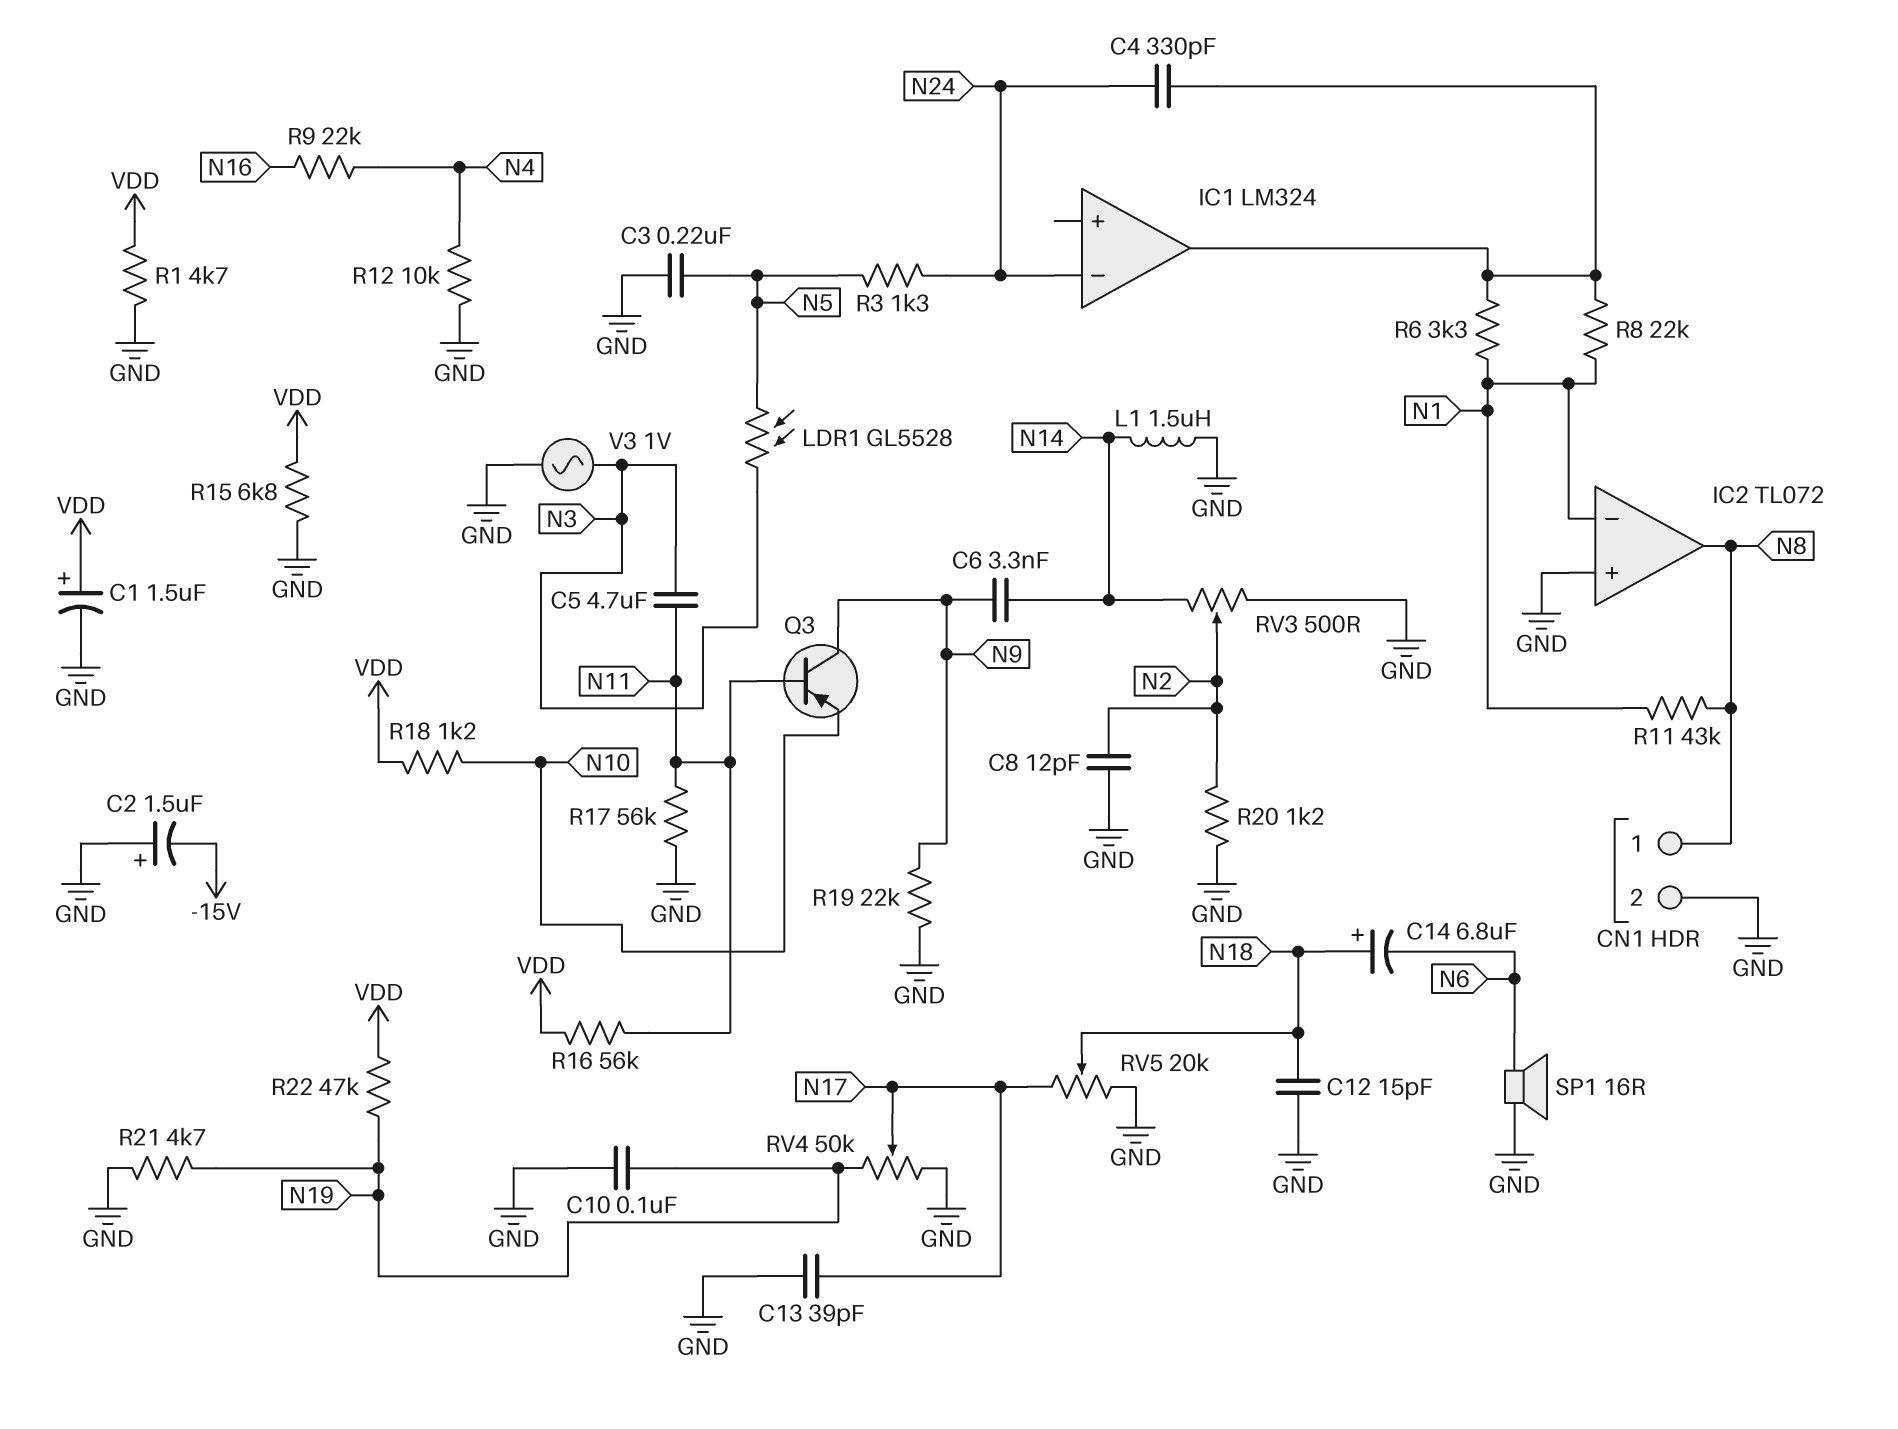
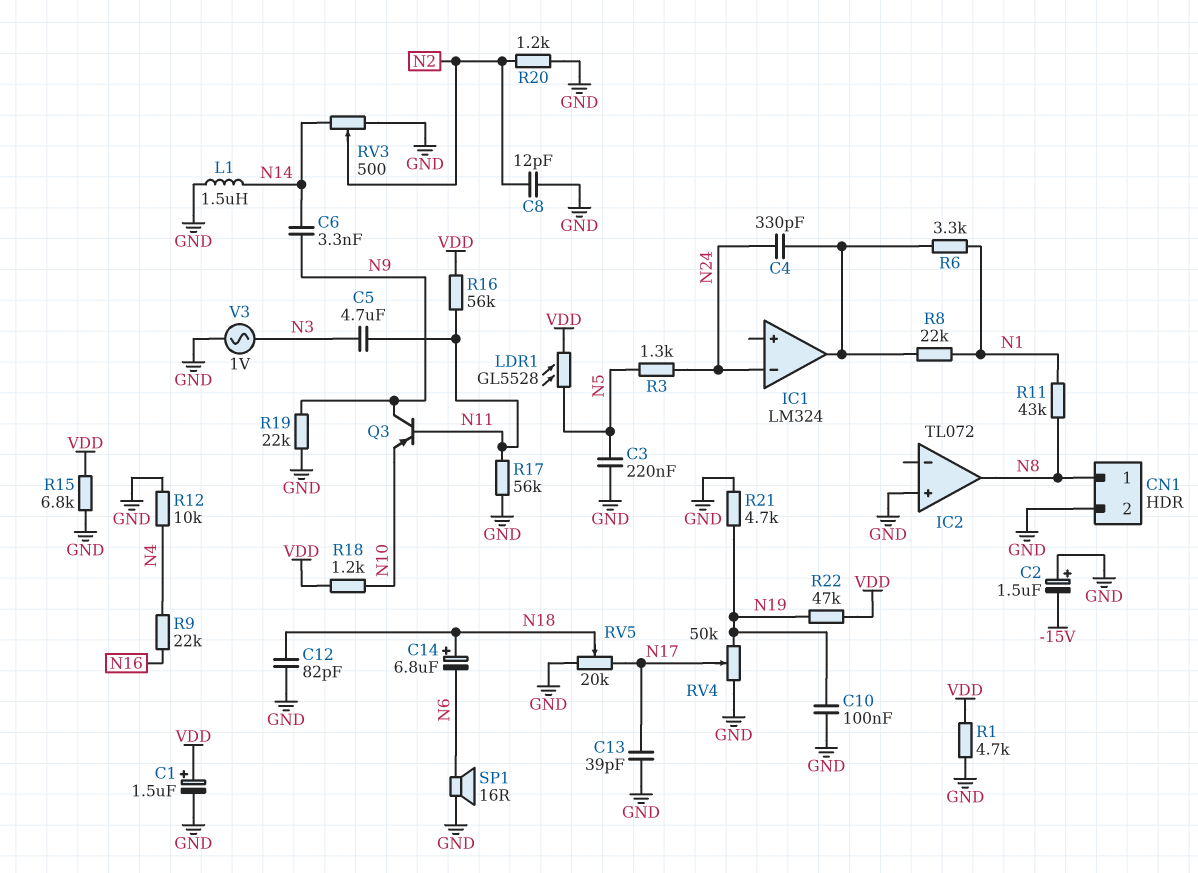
C12: 15pF (GND, N18) -> 82pF (GND, N18)
IC2 pin in-: N1 -> none
LDR1: GL5528 (N3, N5) -> GL5528 (N5, VDD)

